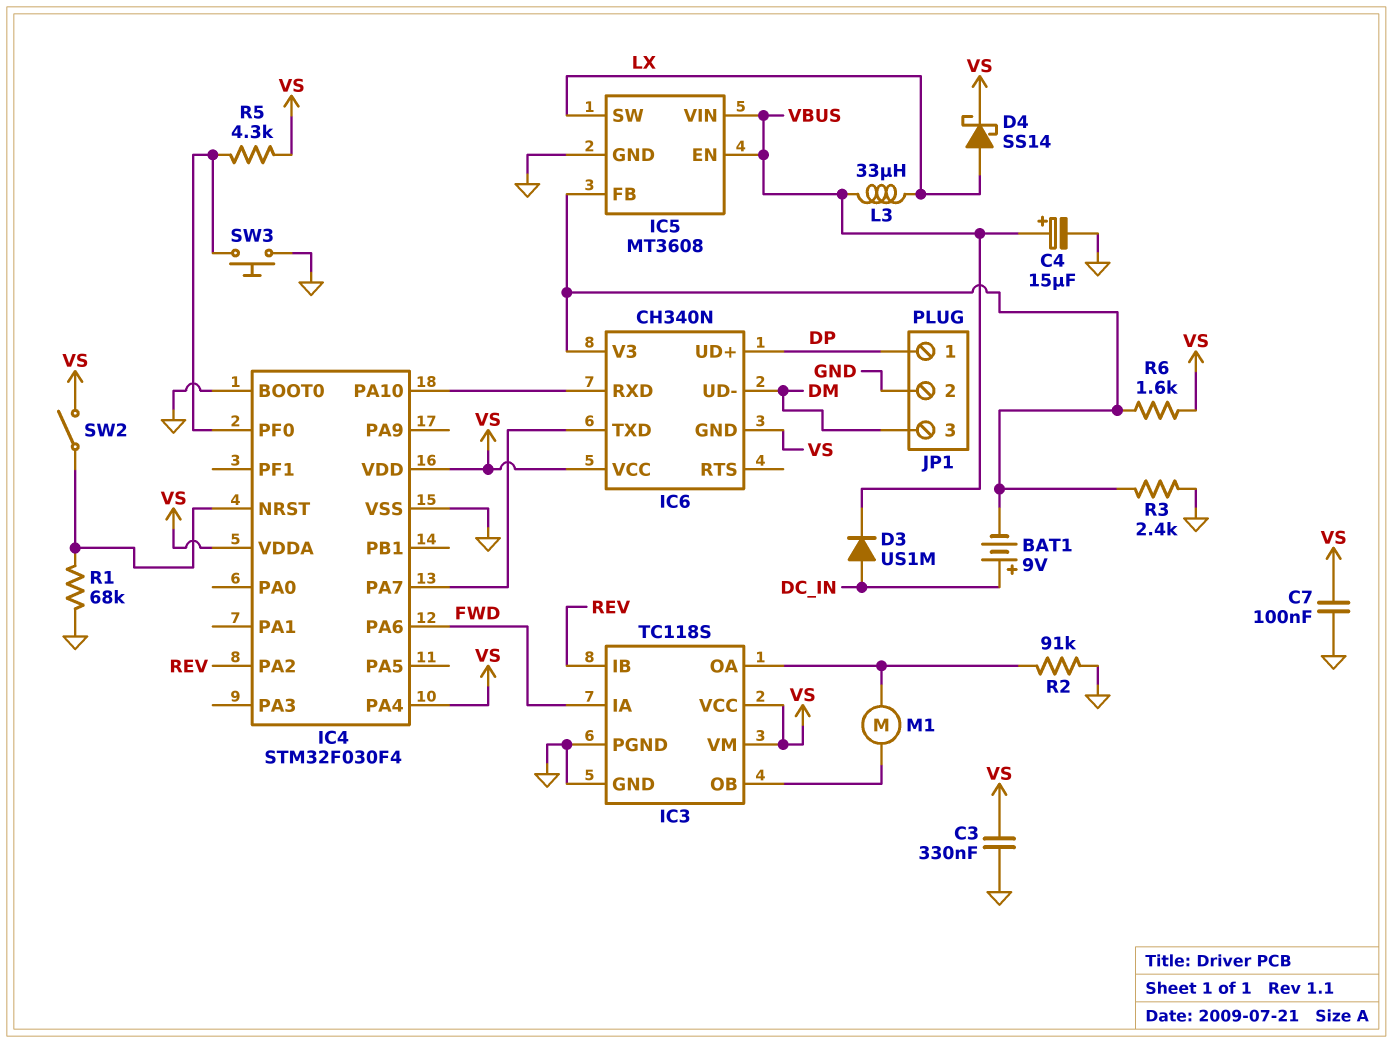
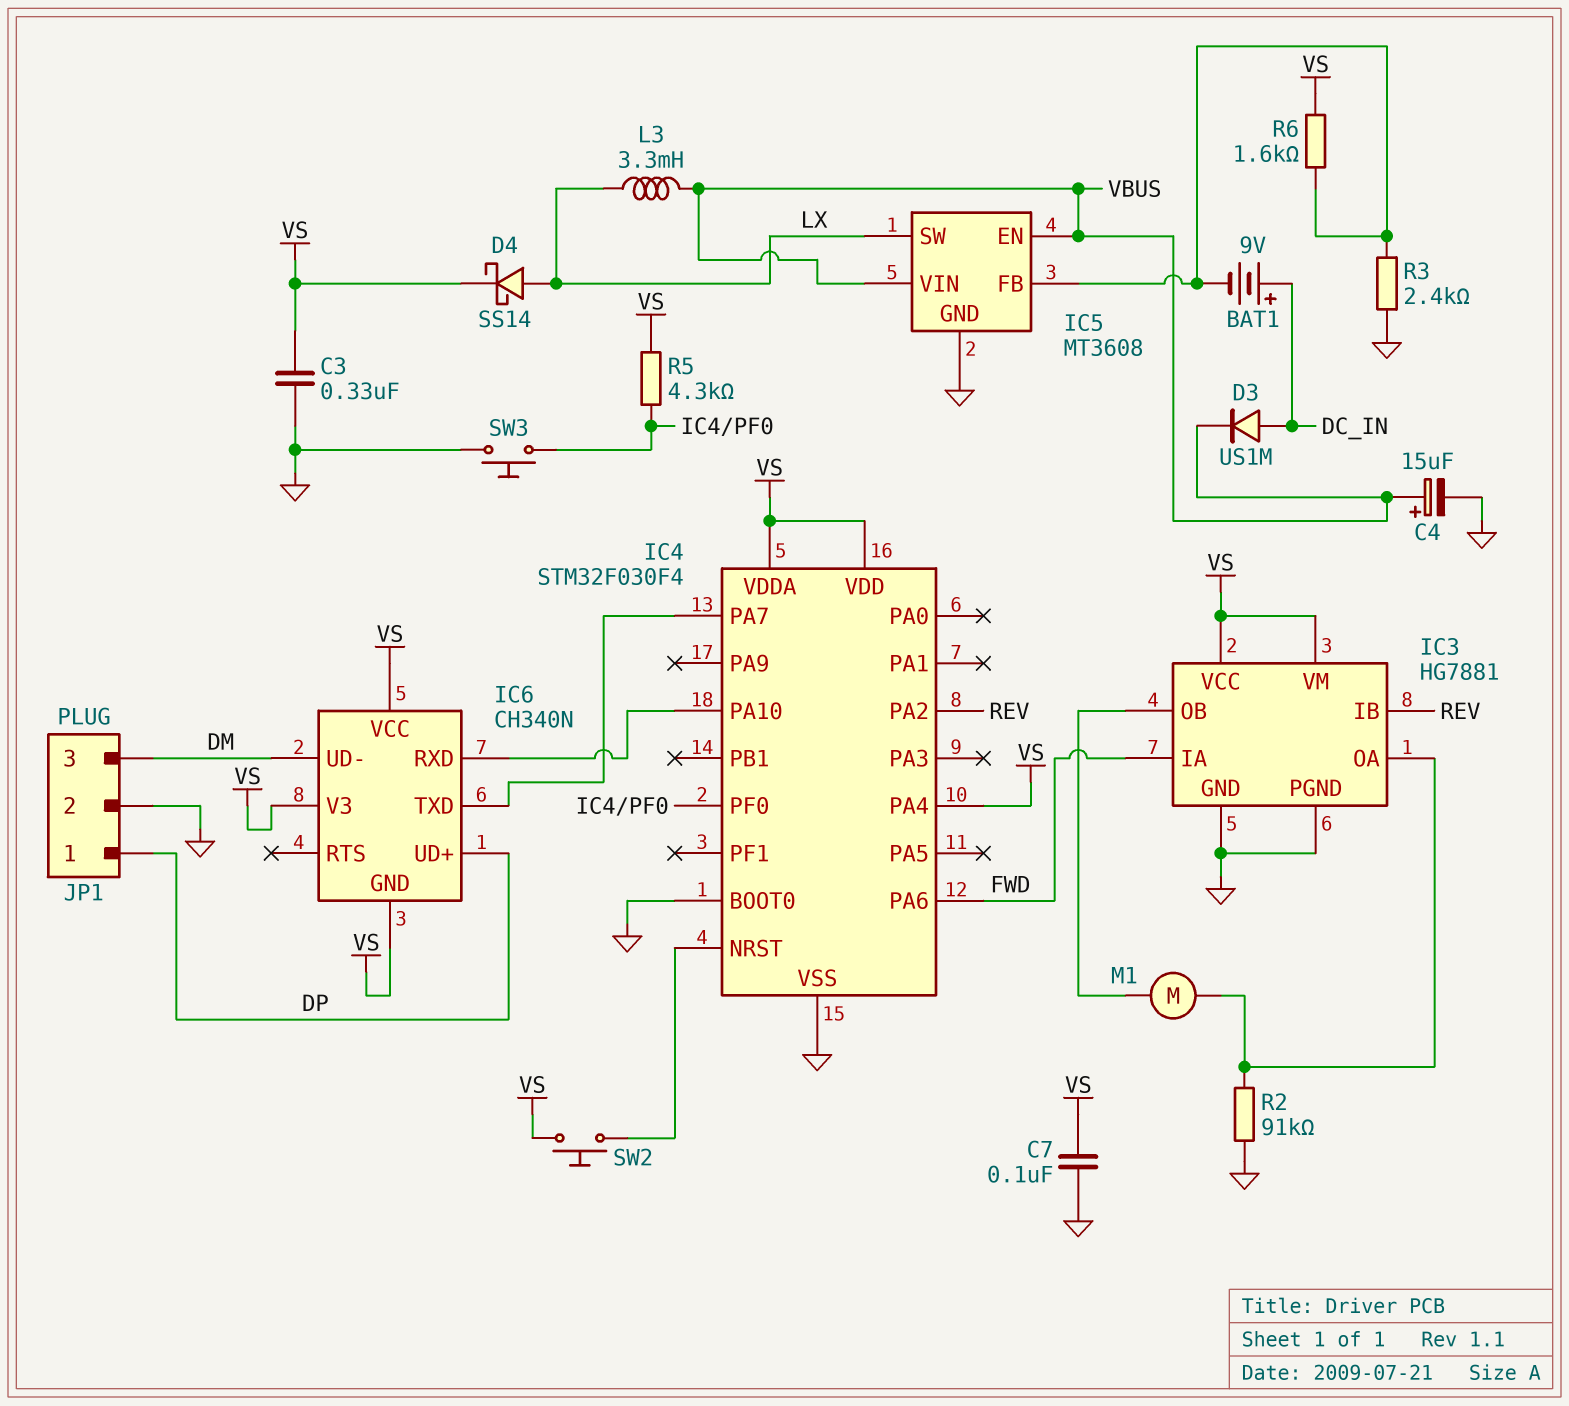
IC3: TC118S -> HG7881
IC6 pin V3: IC5/FB -> VS
L3: 33uH (LX, VBUS) -> 3.3mH (LX, VBUS)
R1: 68k (GND, IC4/NRST) -> none
SW2: switch (IC4/NRST, VS) -> button (IC4/NRST, VS)

